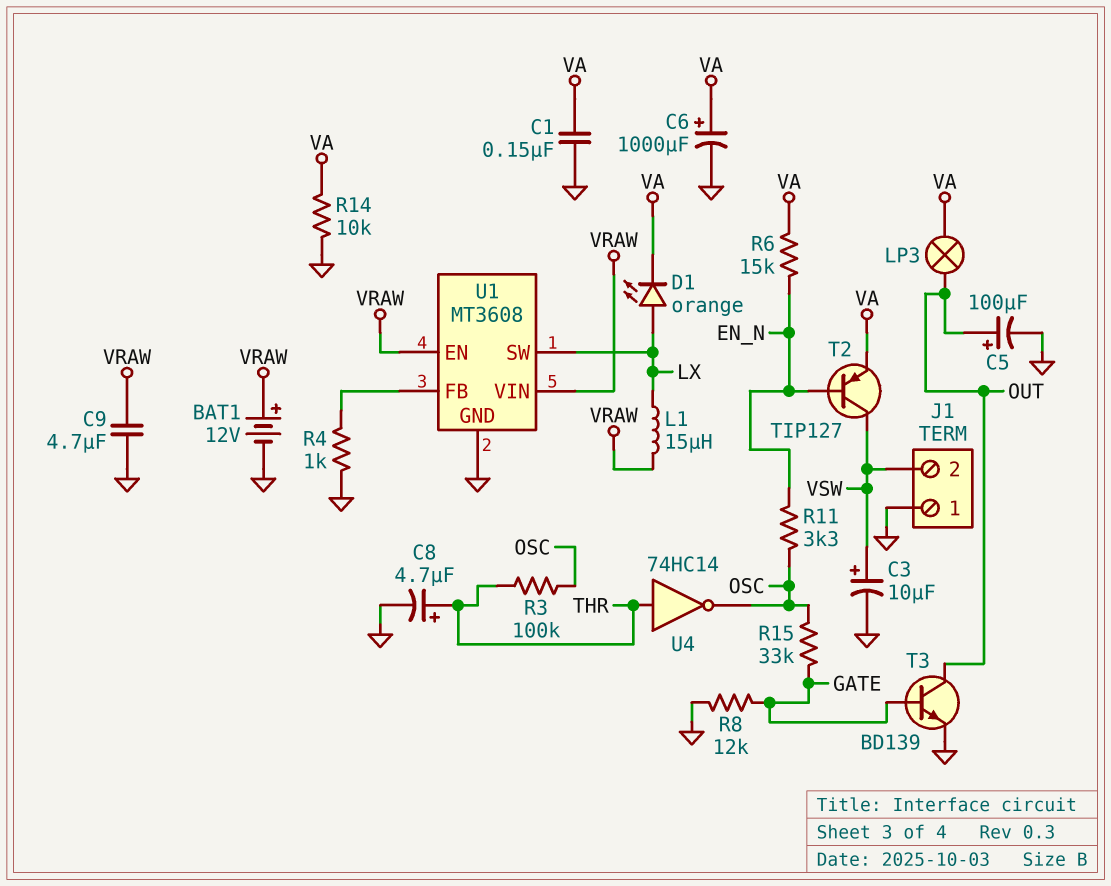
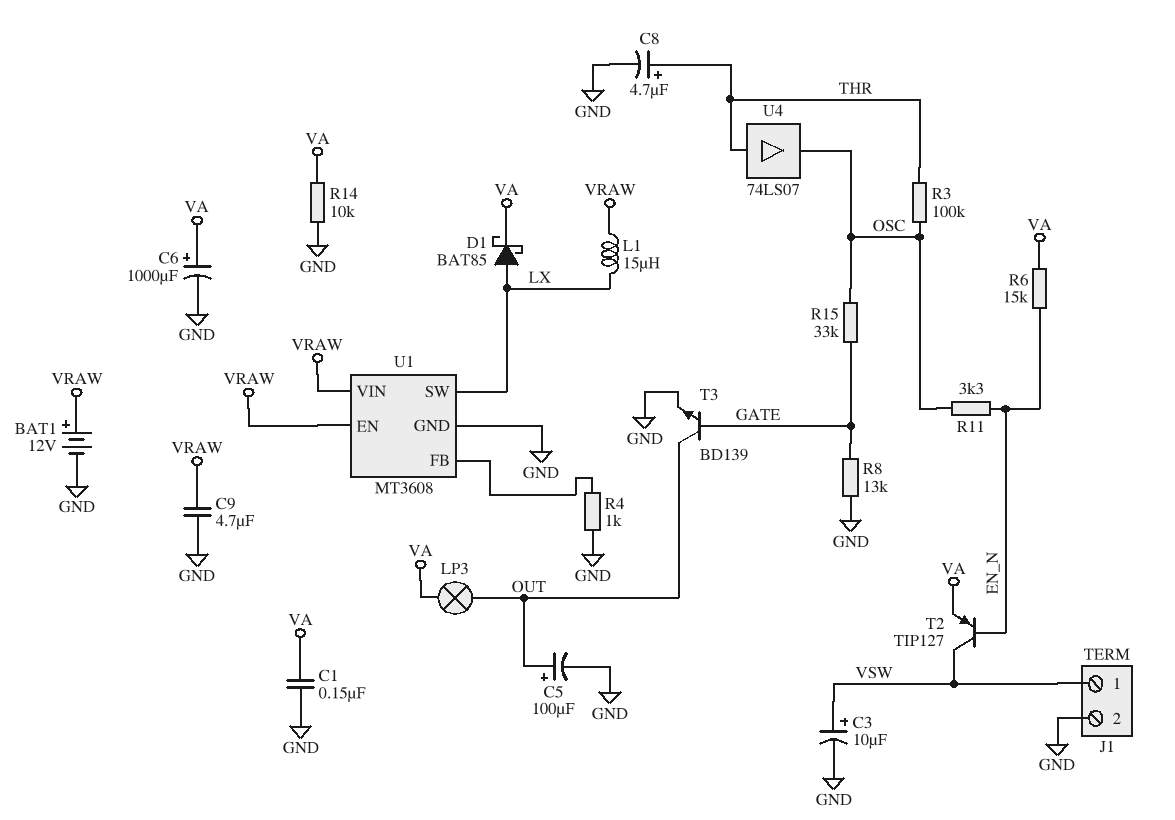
D1: LED orange (A LX, K VA) -> schottky BAT85 (A LX, K VA)
J1 pin 1: GND -> VSW
J1 pin 2: VSW -> GND
R8: 12k (GATE, GND) -> 13k (GATE, GND)
U4: NOT 74HC14 (in THR, out OSC) -> buffer 74LS07 (in THR, out OSC)

